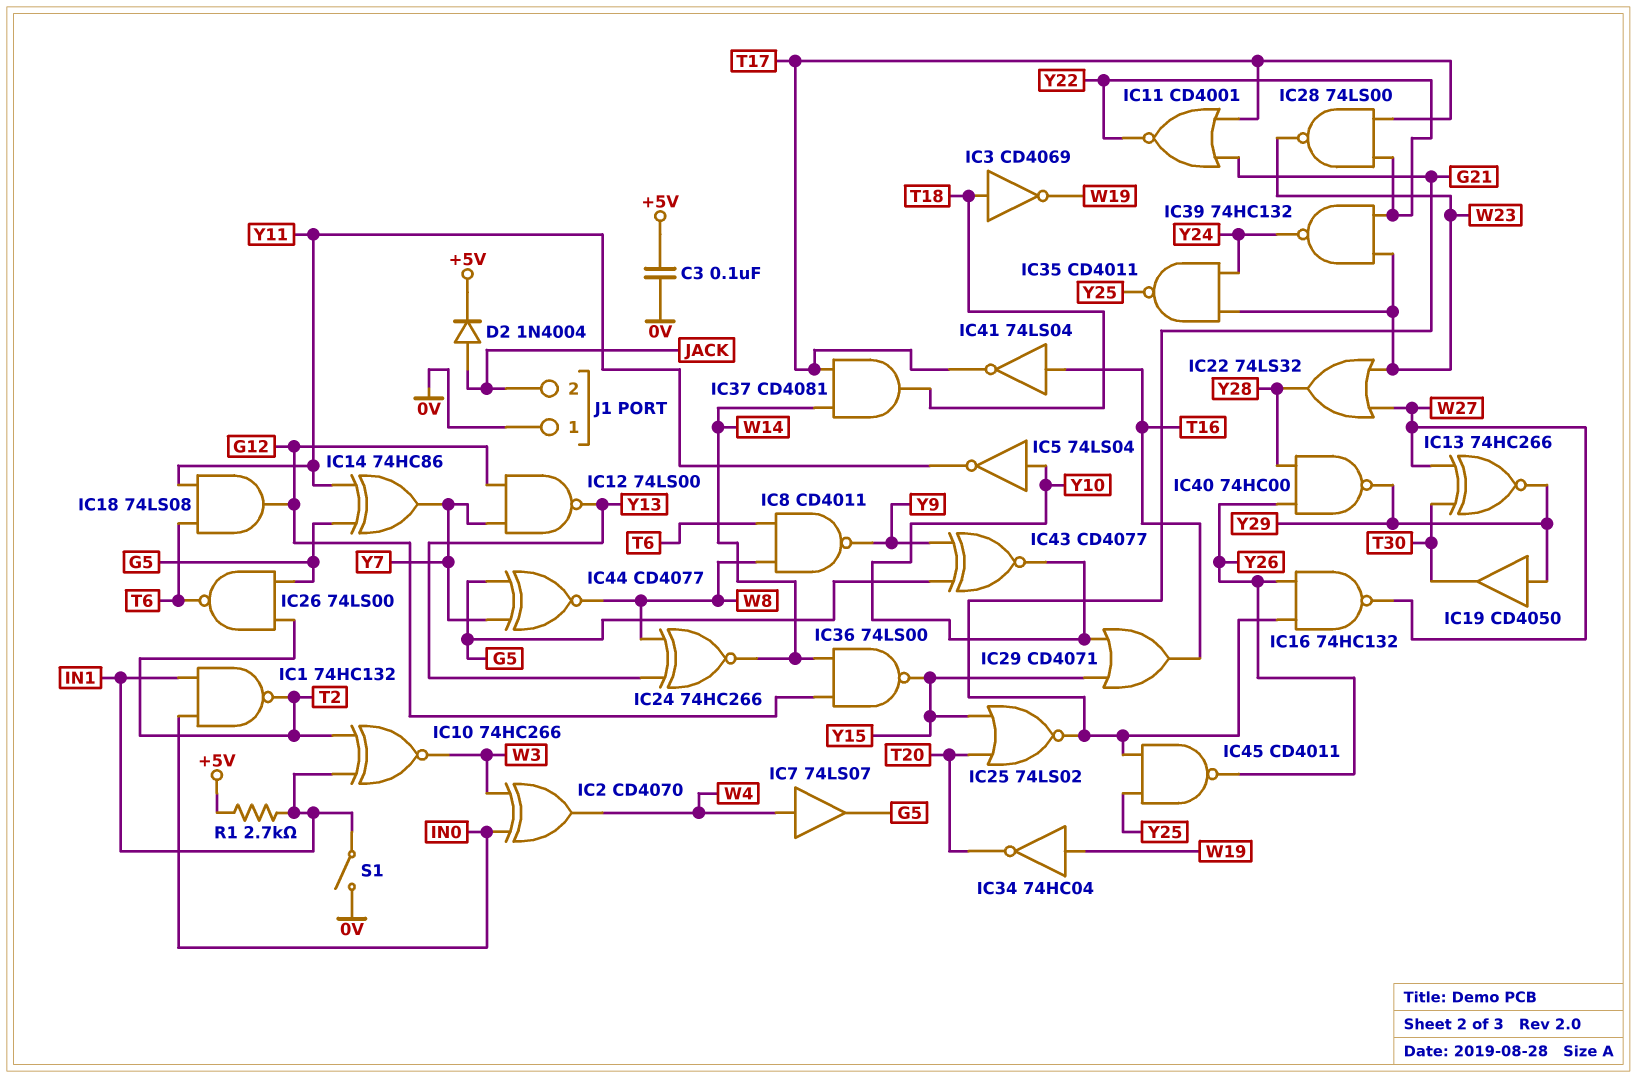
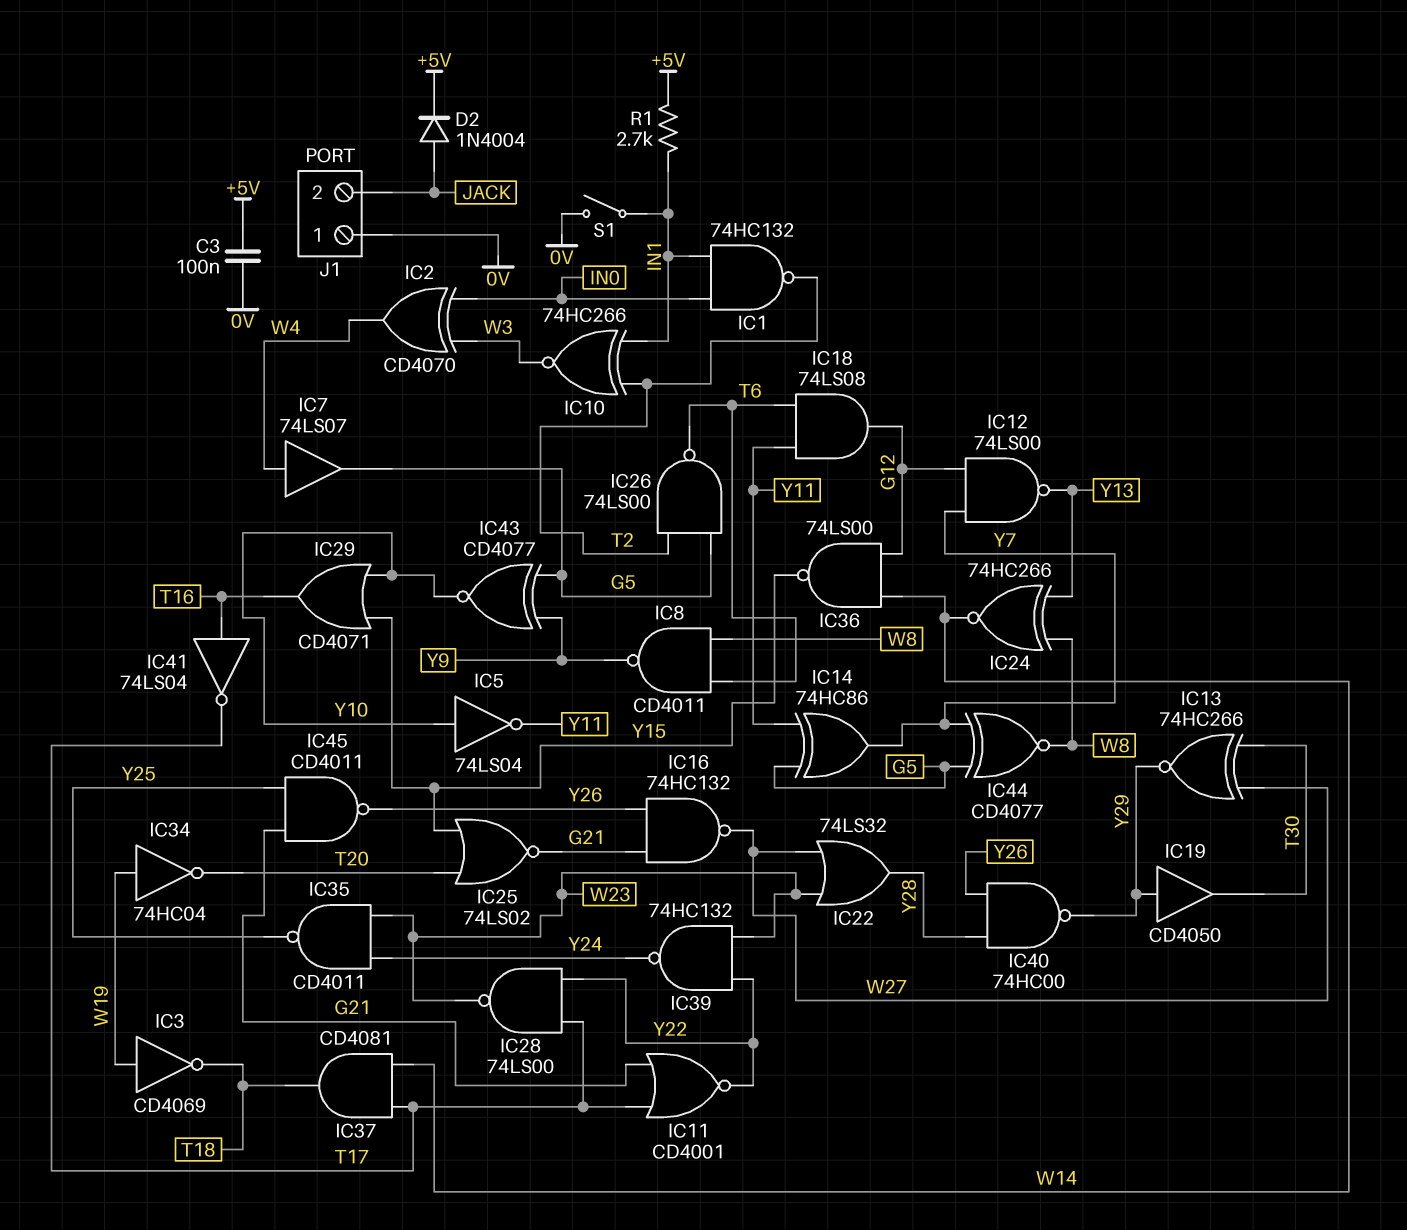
IC3: NOT CD4069 (in T18, out W19) -> NOT CD4069 (in W19, out T18)

